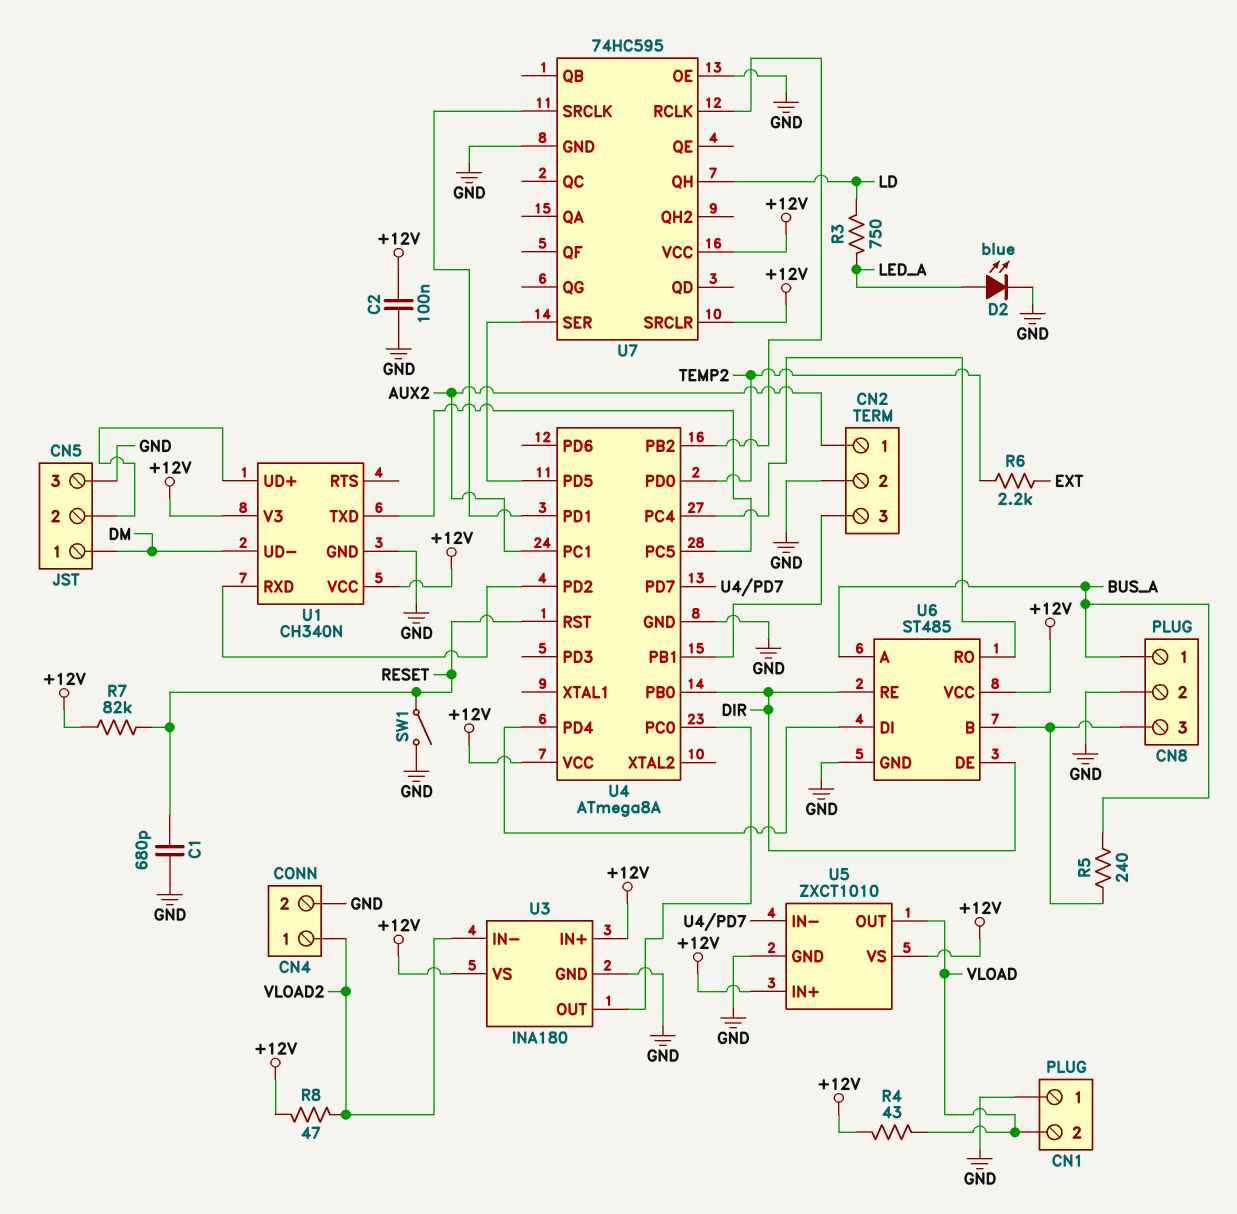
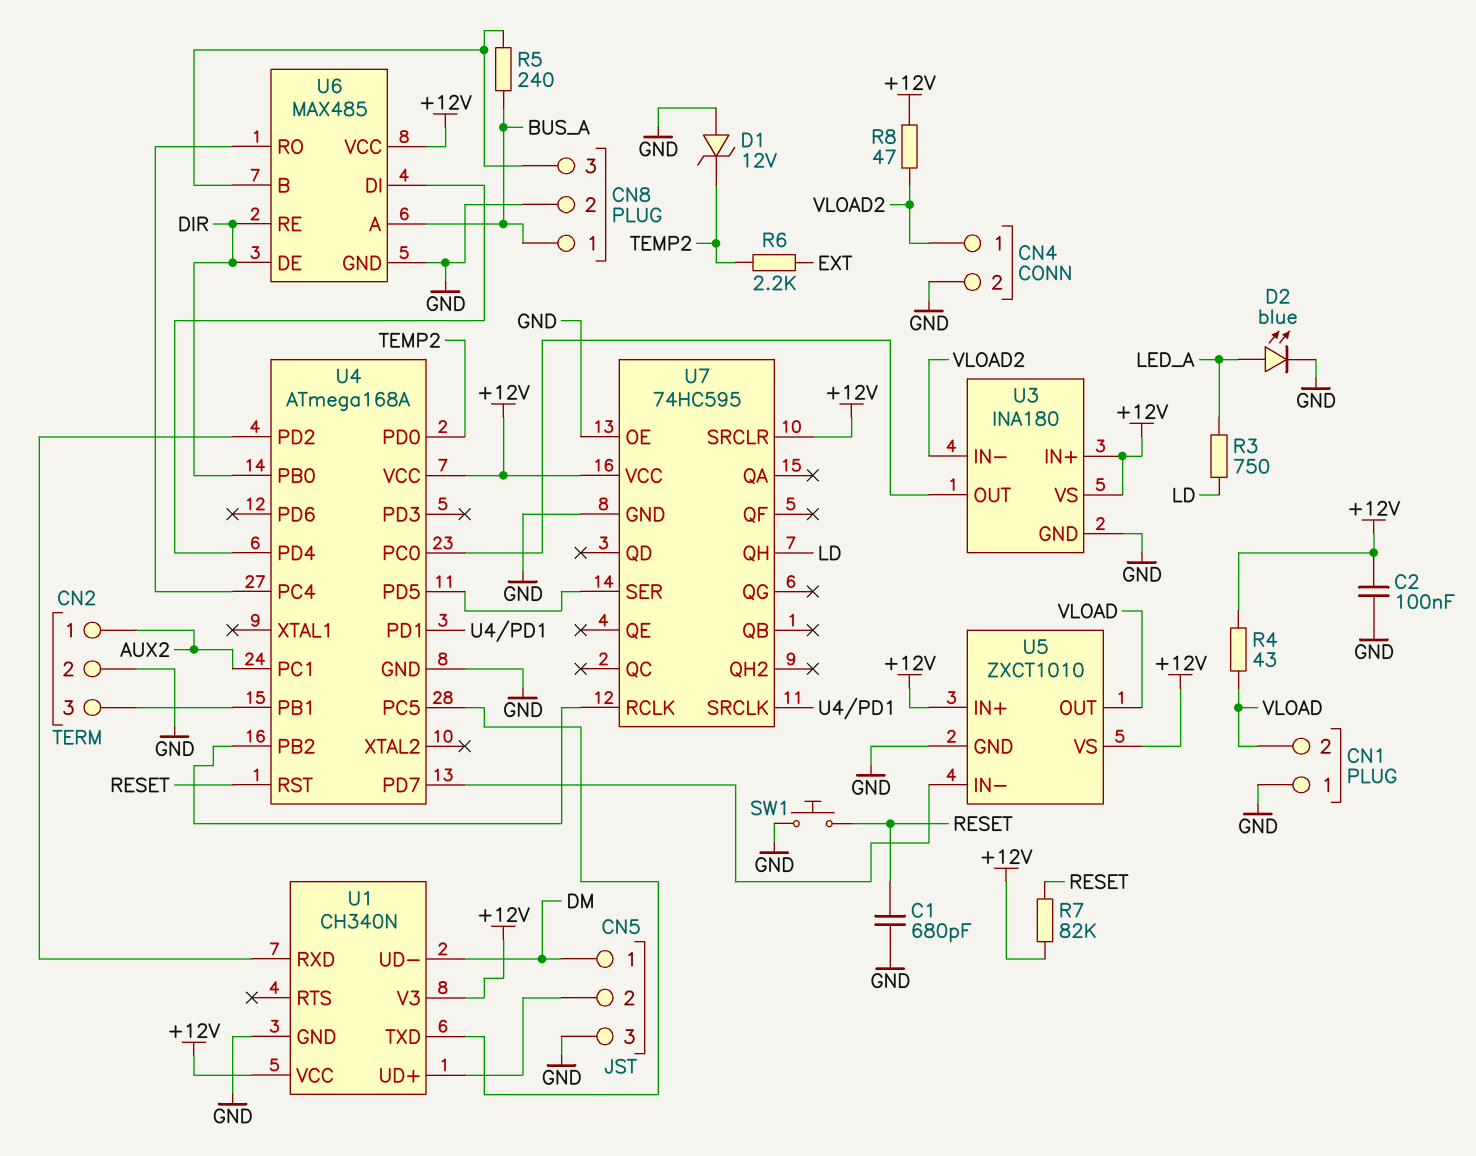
D1: none -> zener 12V (A GND, K TEMP2)
SW1: switch (GND, RESET) -> button (GND, RESET)
U4: ATmega8A -> ATmega168A
U6: ST485 -> MAX485

